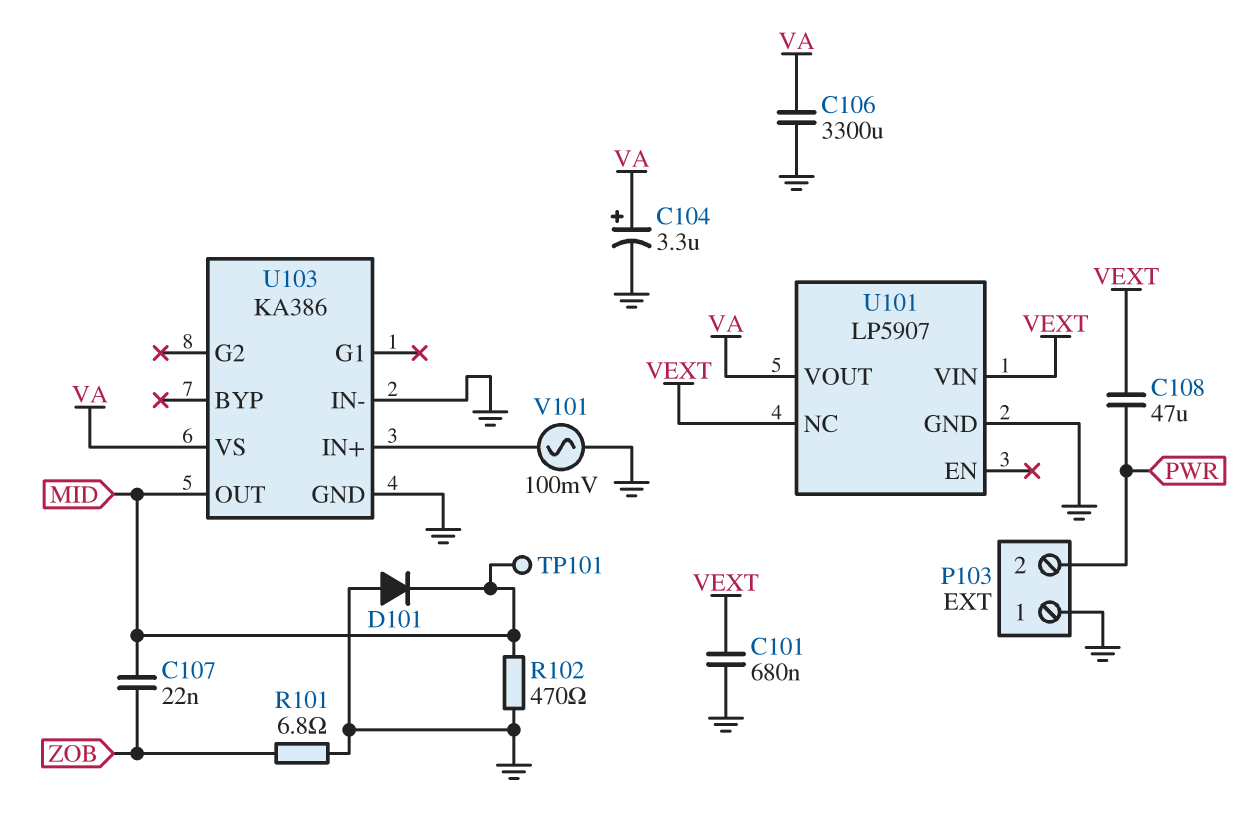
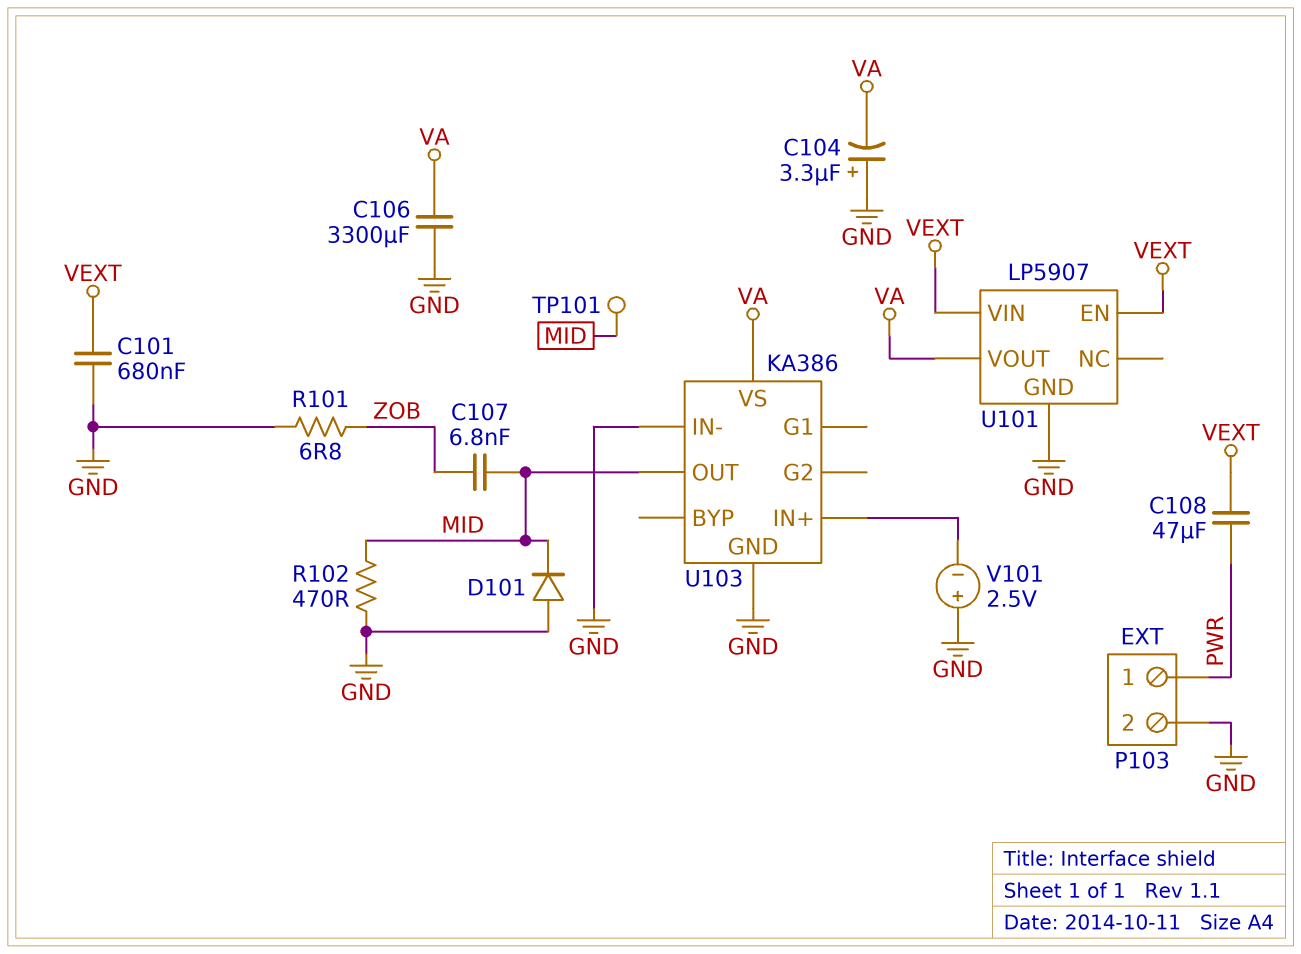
C104: 3.3uF (plus VA, minus GND) -> 3.3uF (plus GND, minus VA)
C107: 22nF (MID, ZOB) -> 6.8nF (MID, ZOB)
P103 pin 1: GND -> PWR
P103 pin 2: PWR -> GND
U101 pin EN: none -> VEXT
U101 pin NC: VEXT -> none
V101: AC 100mV (GND, U103/IN+) -> 2.5V (plus GND, minus U103/IN+)

